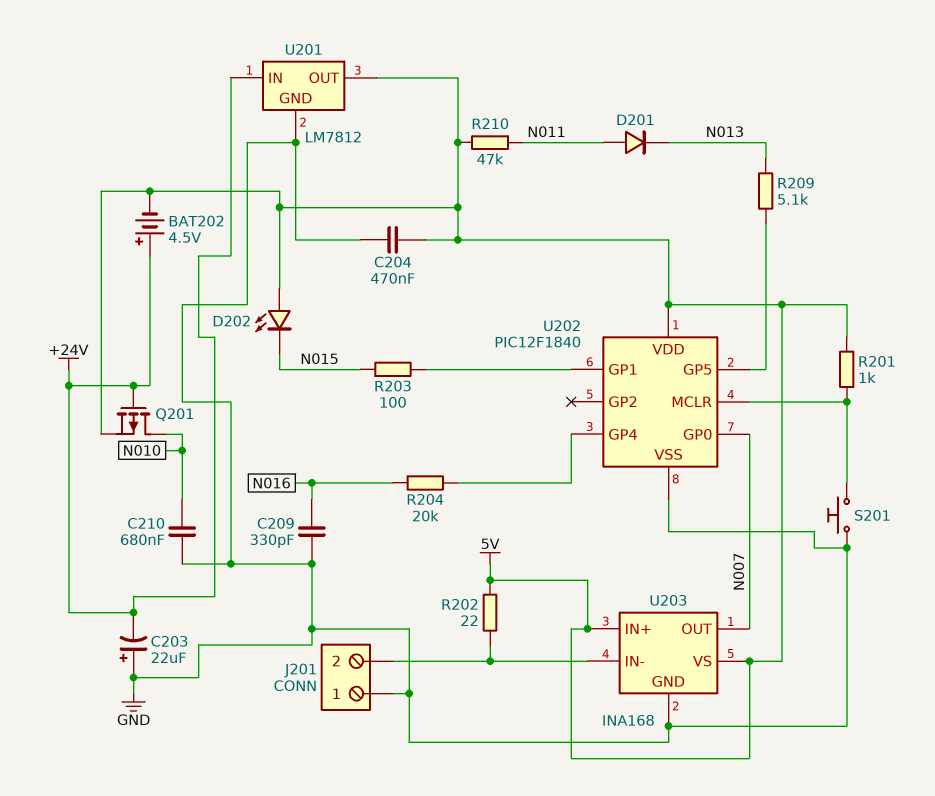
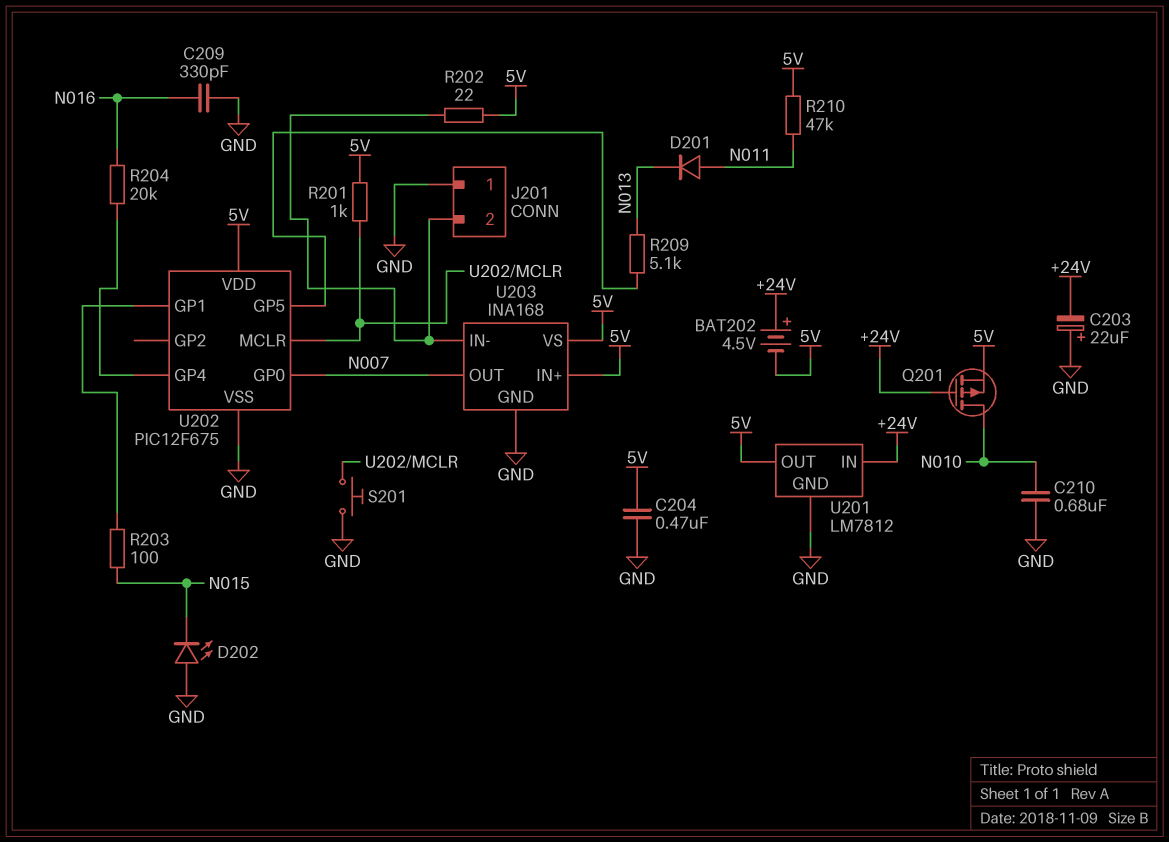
D202: LED (A 5V, K N015) -> LED (A GND, K N015)
U202: PIC12F1840 -> PIC12F675

